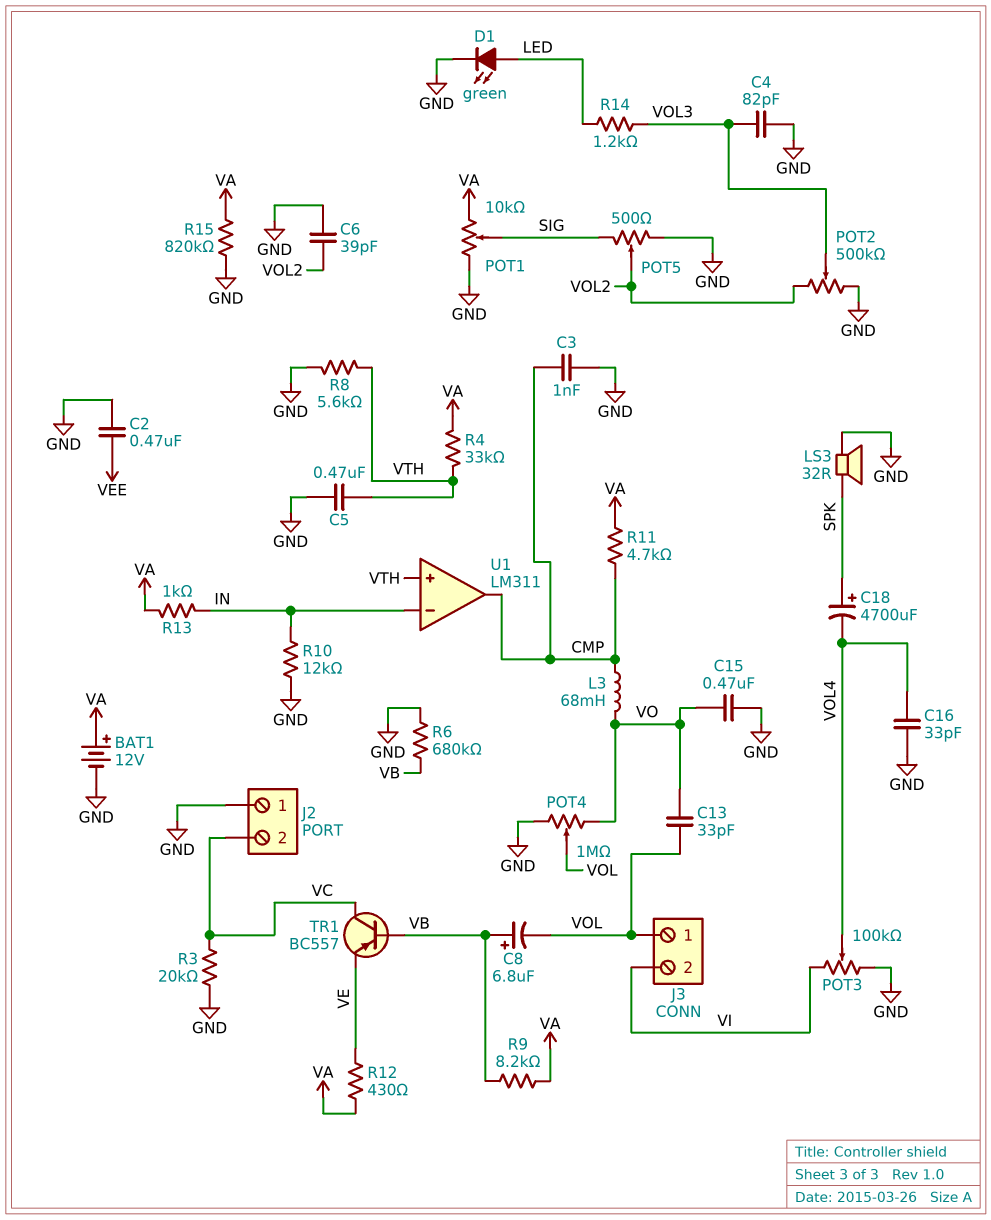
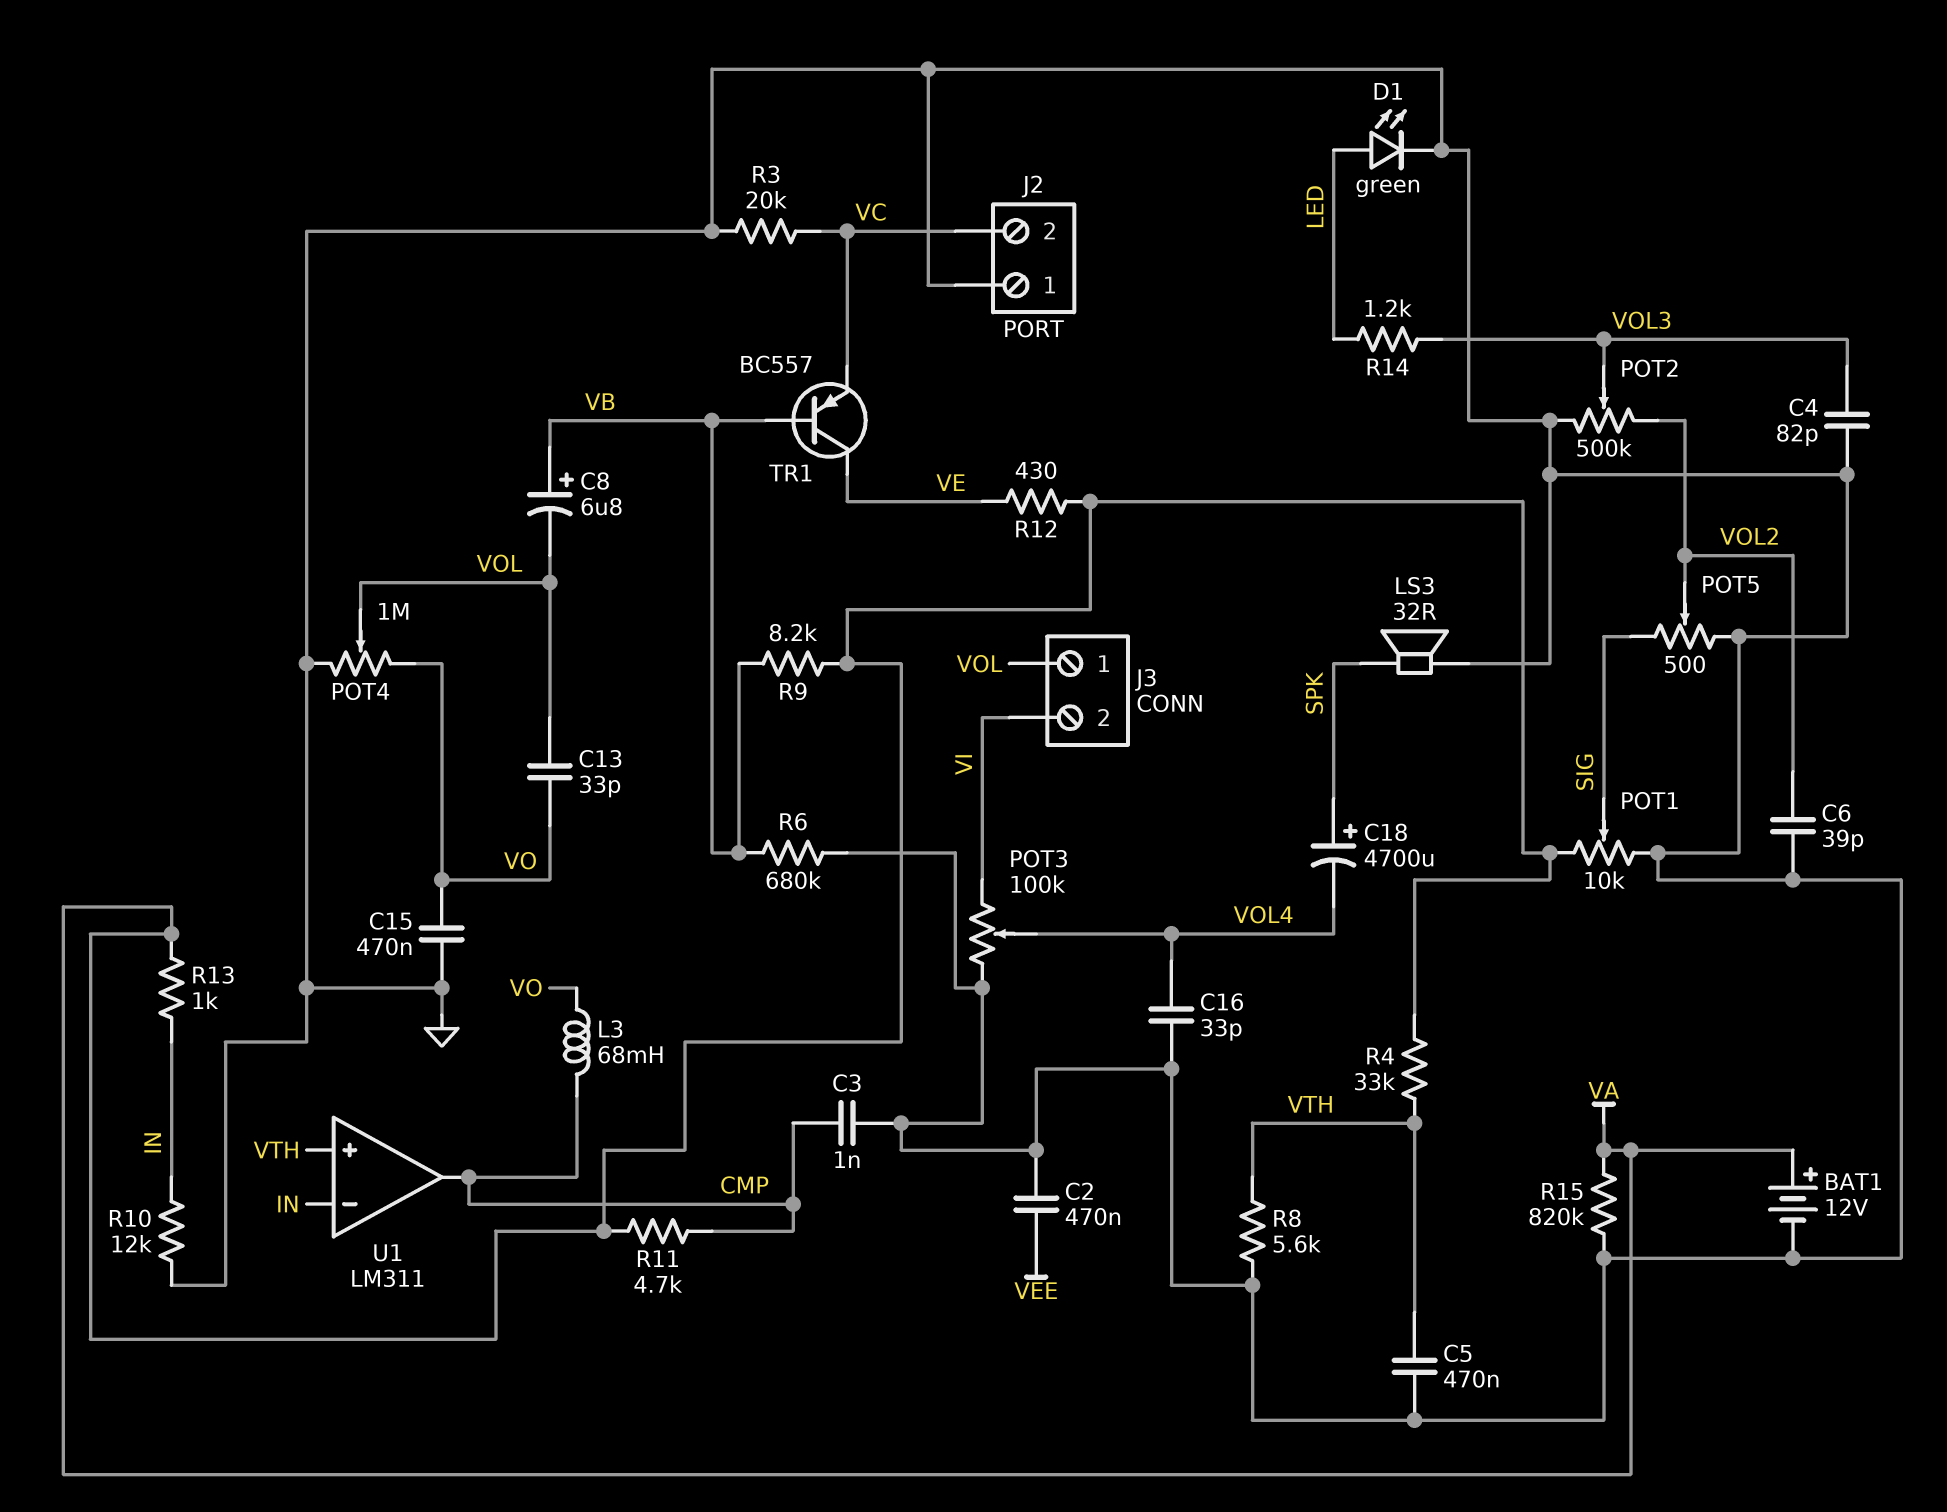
TR1: PNP BC557 (B VB, C VC, E VE) -> PNP BC557 (B VB, C VE, E VC)

